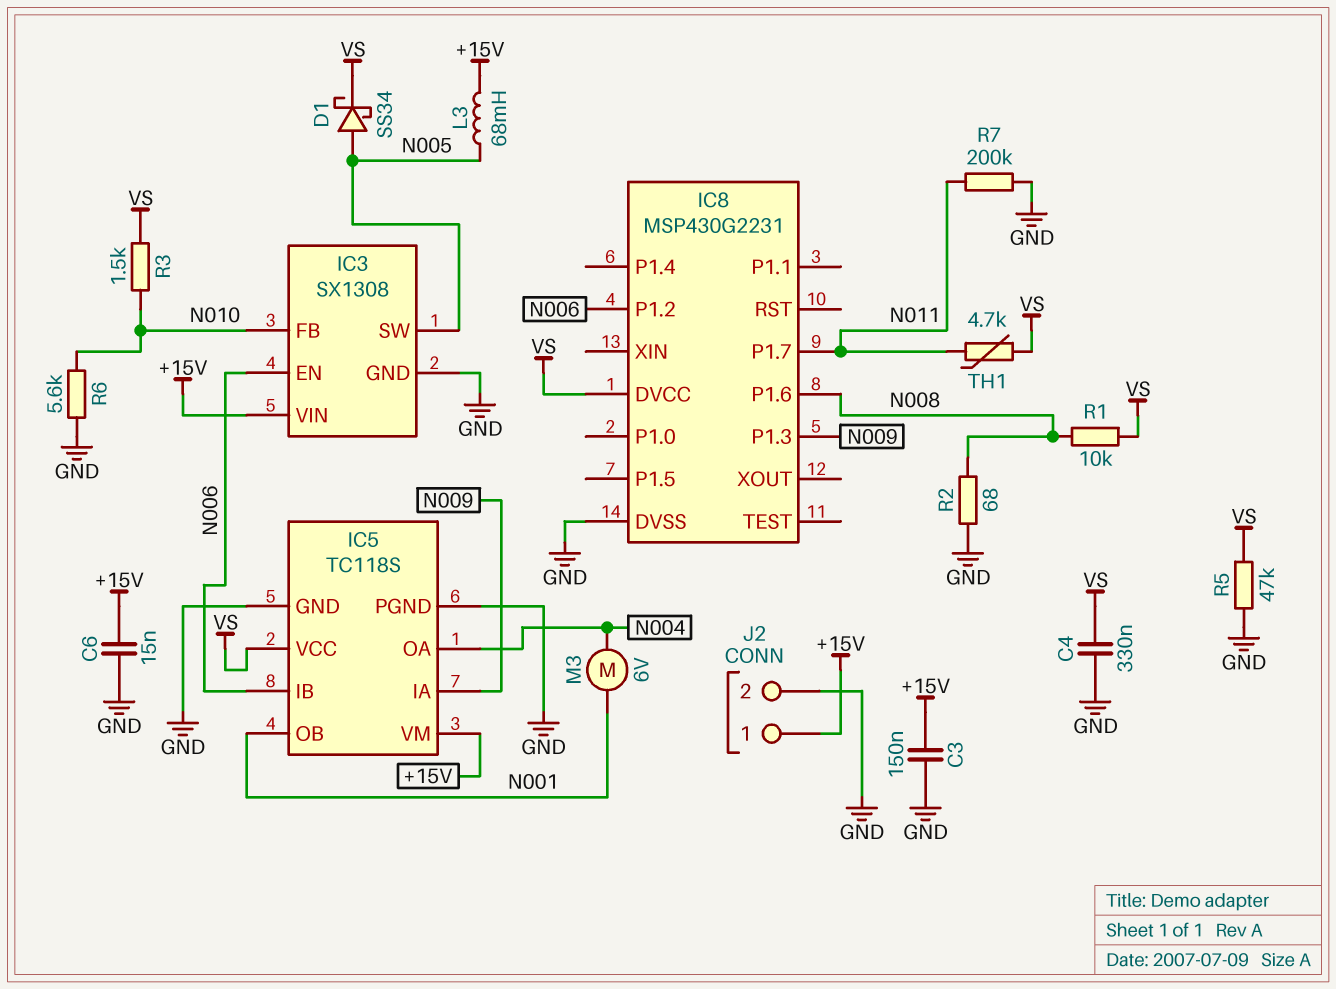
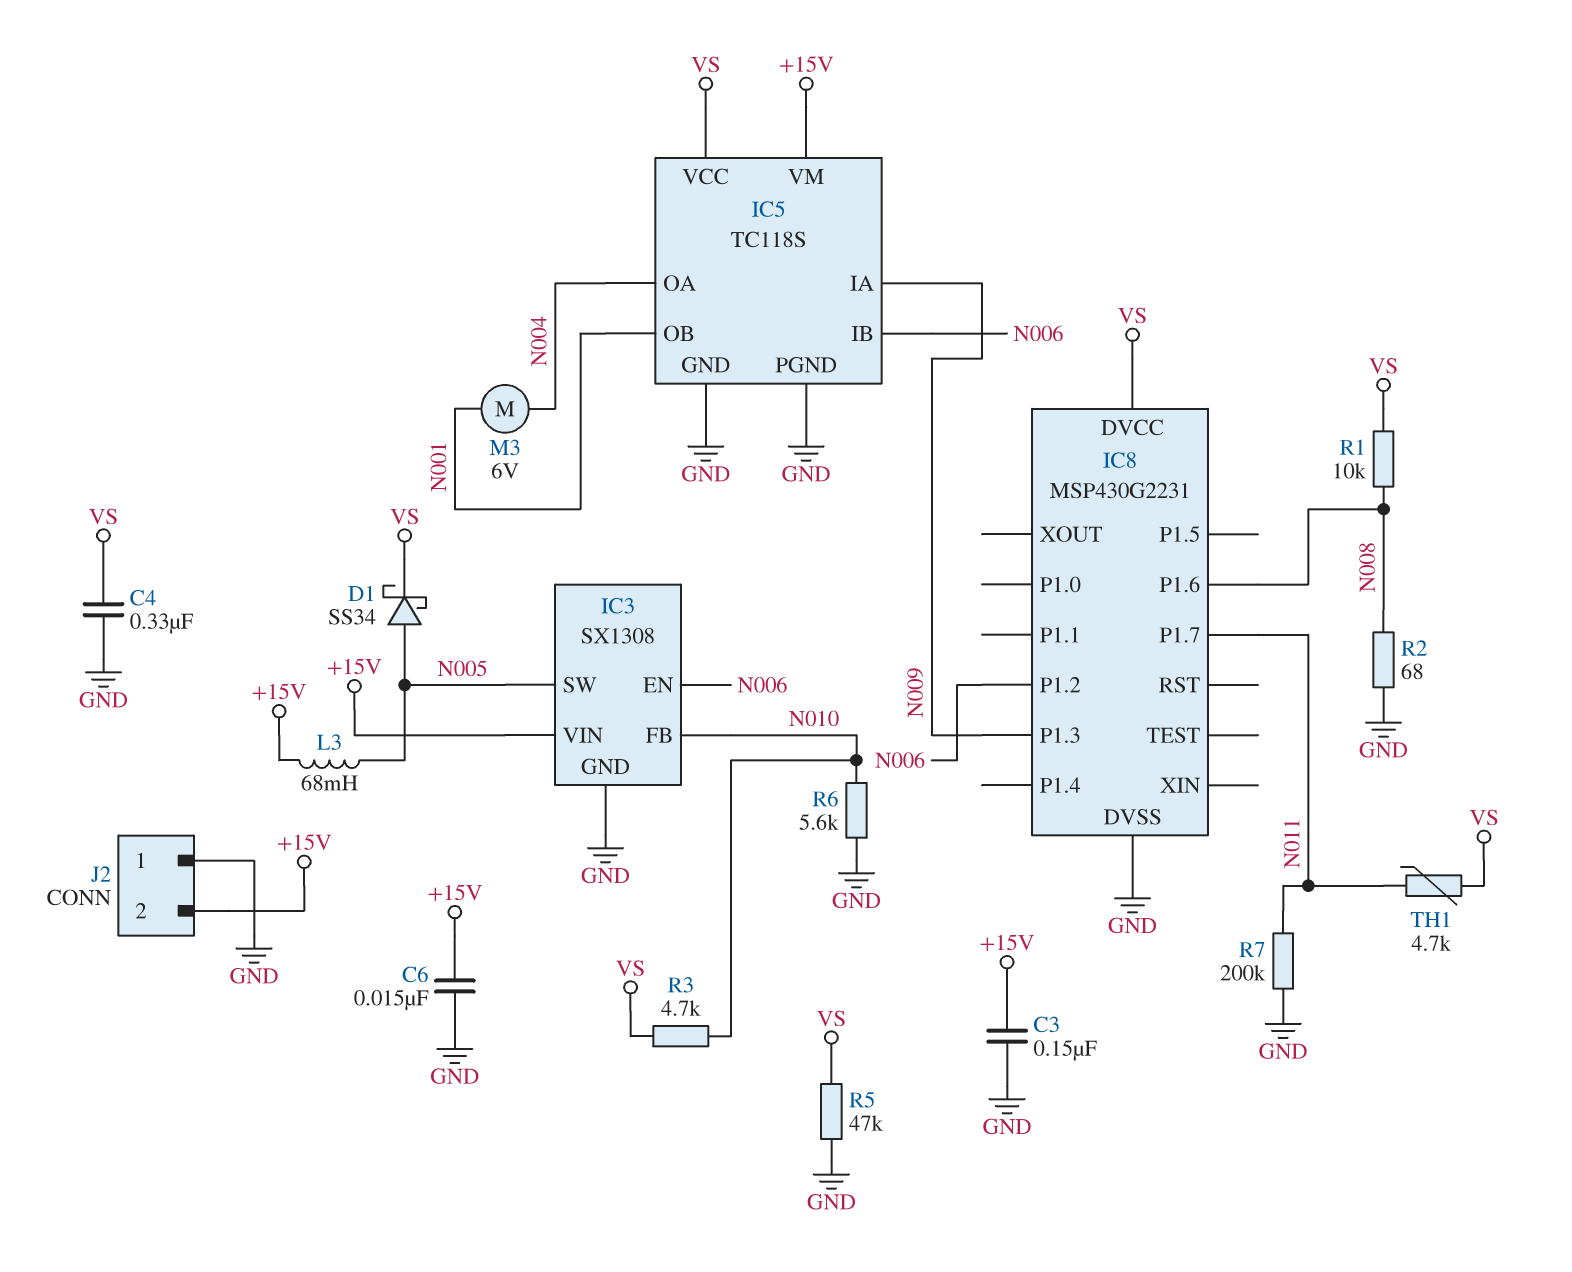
J2 pin 1: +15V -> GND
J2 pin 2: GND -> +15V
R3: 1.5k (N010, VS) -> 4.7k (N010, VS)

